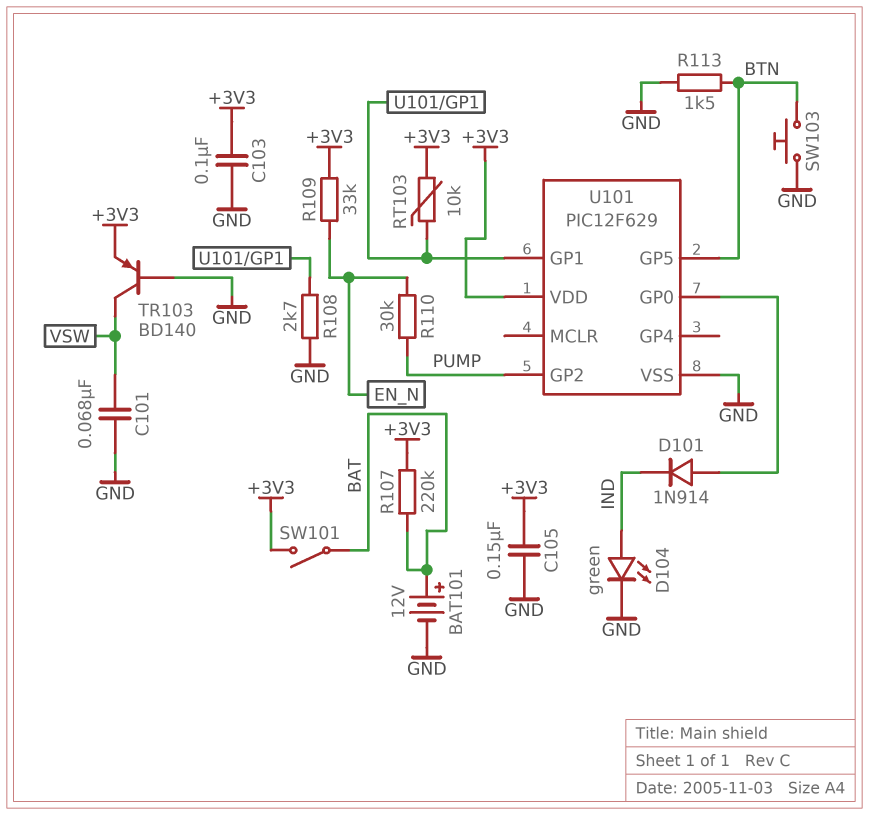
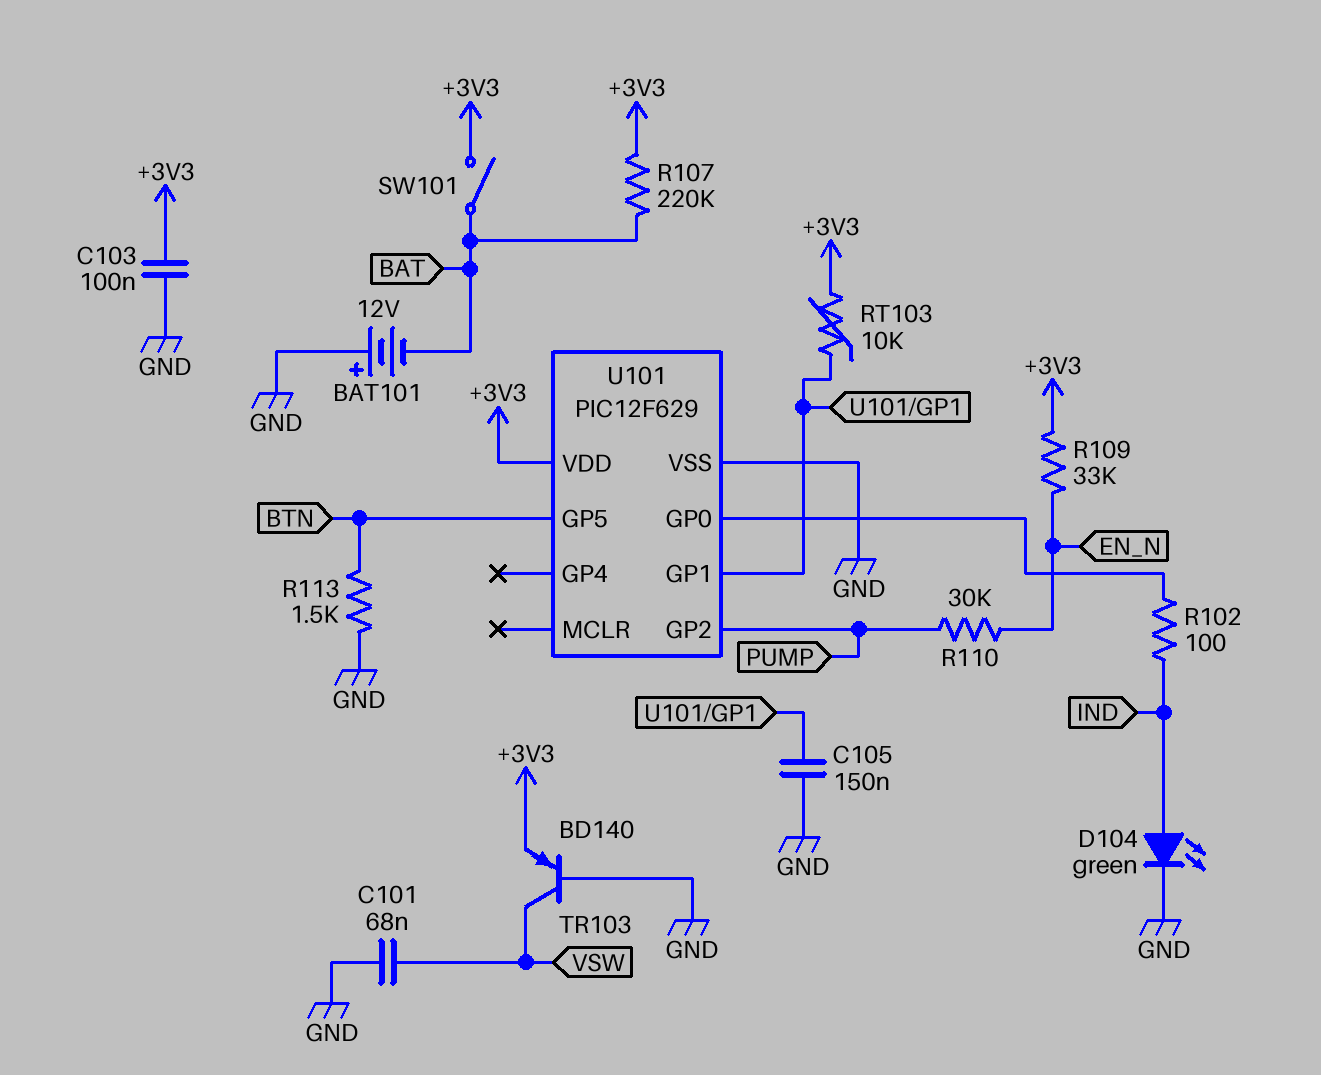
BAT101: 12V (plus BAT, minus GND) -> 12V (plus GND, minus BAT)
C105: 150nF (+3V3, GND) -> 150nF (GND, U101/GP1)
D101: diode 1N914 (A U101/GP0, K IND) -> none
R102: none -> 100 (IND, U101/GP0)
R108: 2.7k (GND, U101/GP1) -> none
SW103: button (BTN, GND) -> none

